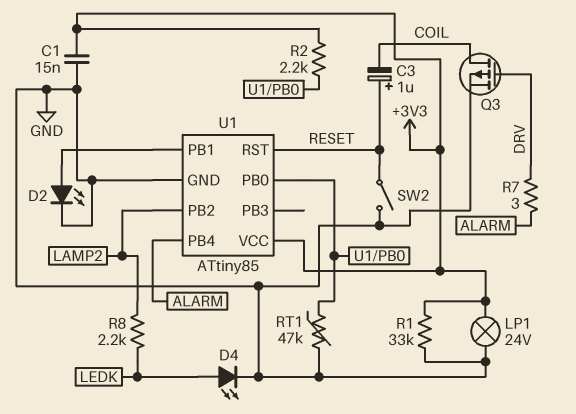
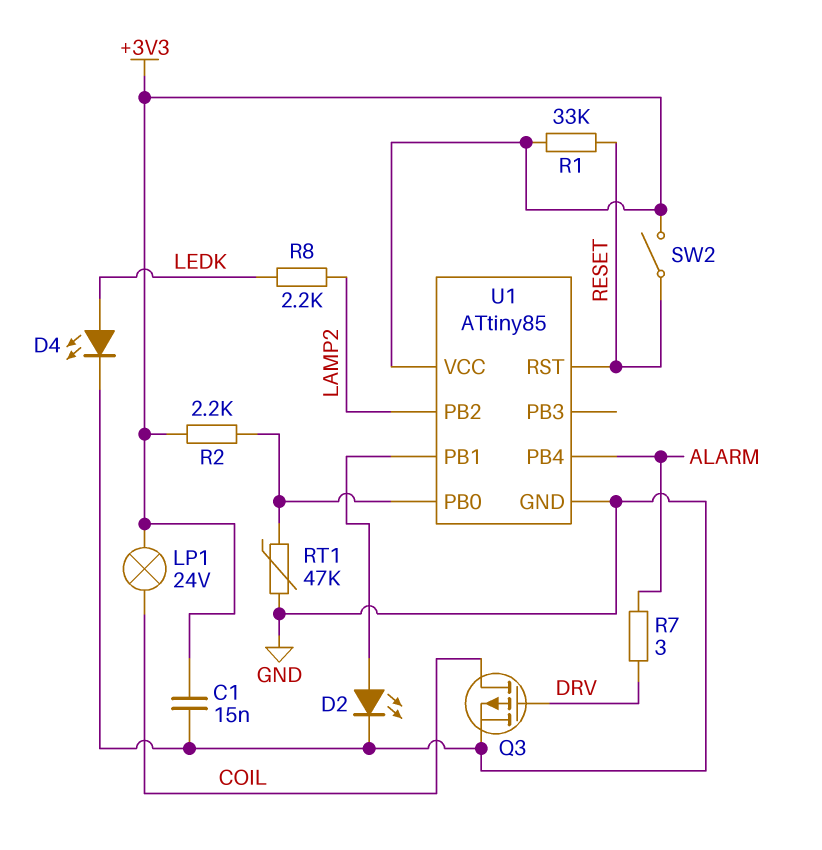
C3: 1uF (plus RESET, minus COIL) -> none
LP1: lamp 24V (+3V3, GND) -> lamp 24V (+3V3, COIL)
R1: 33k (+3V3, GND) -> 33k (+3V3, RESET)
SW2: switch (GND, RESET) -> switch (+3V3, RESET)

